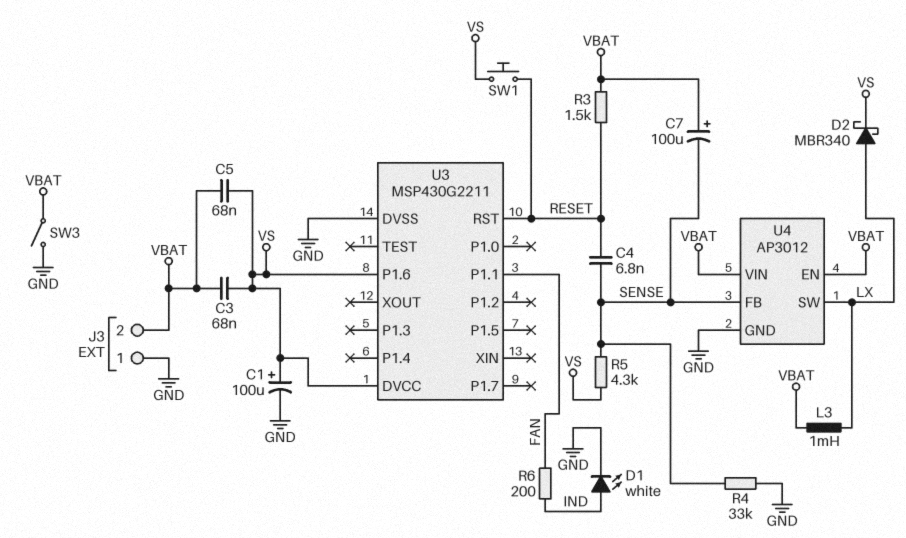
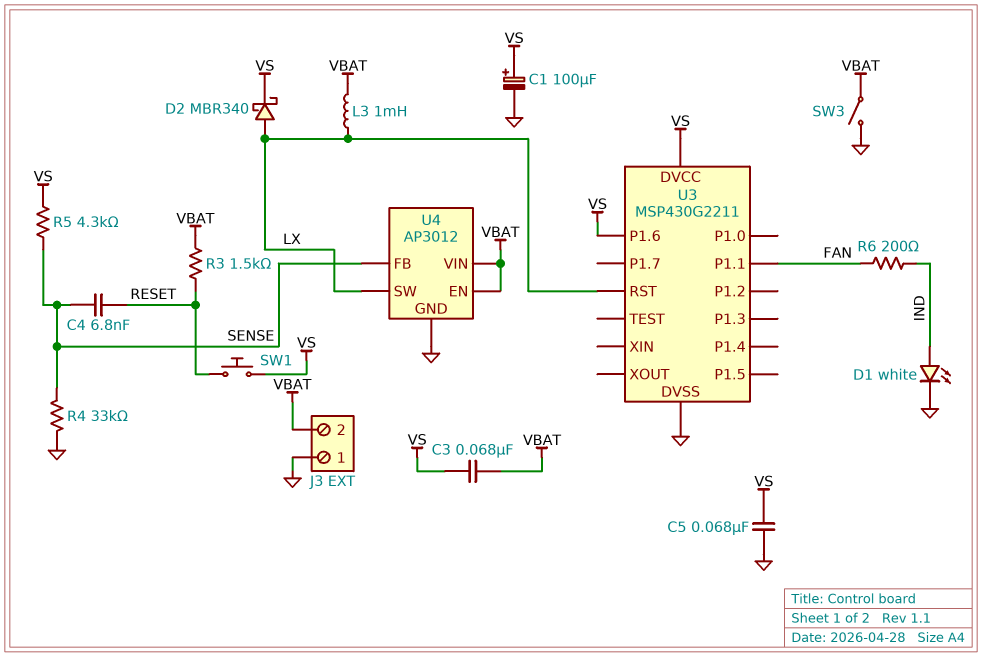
C5: 68nF (VBAT, VS) -> 68nF (GND, VS)
C7: 100uF (plus VBAT, minus SENSE) -> none
U3 pin RST: RESET -> LX

